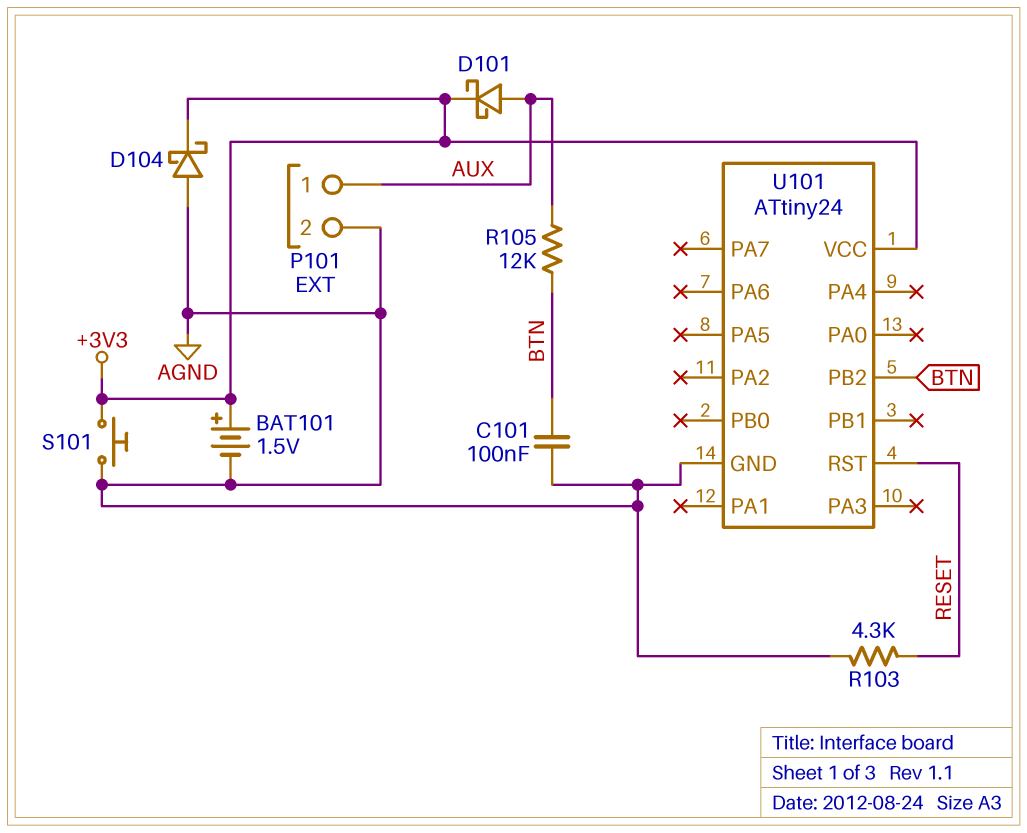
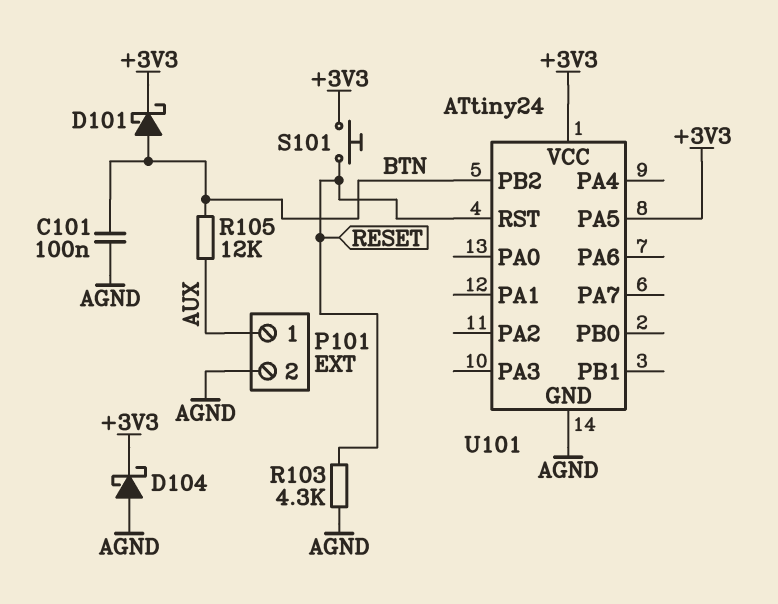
BAT101: 1.5V (plus +3V3, minus AGND) -> none
D101: schottky (A AUX, K +3V3) -> schottky (A BTN, K +3V3)
S101: button (+3V3, AGND) -> button (+3V3, RESET)
U101 pin PA5: none -> +3V3

